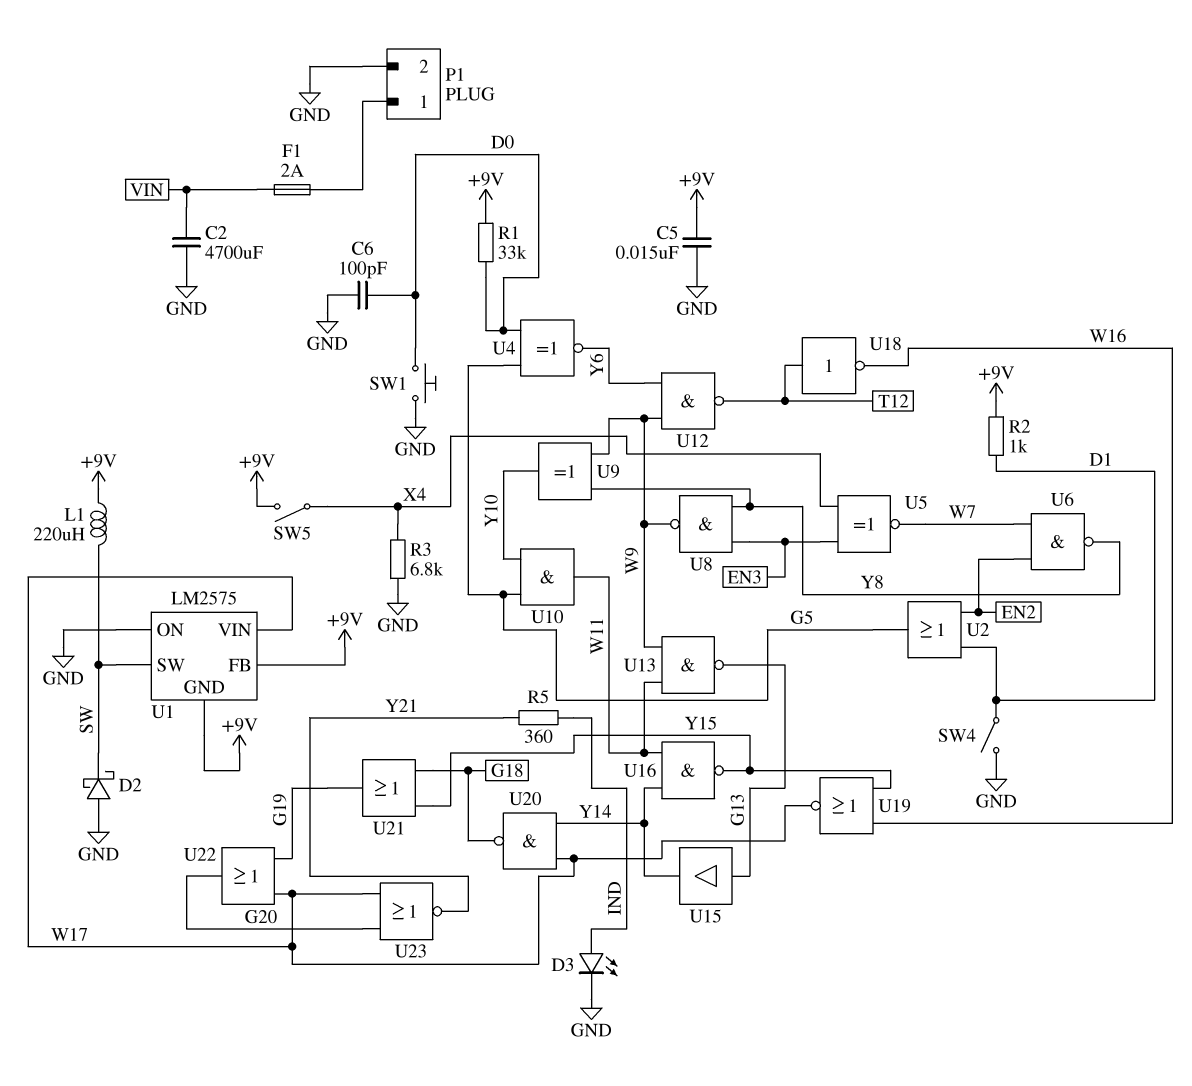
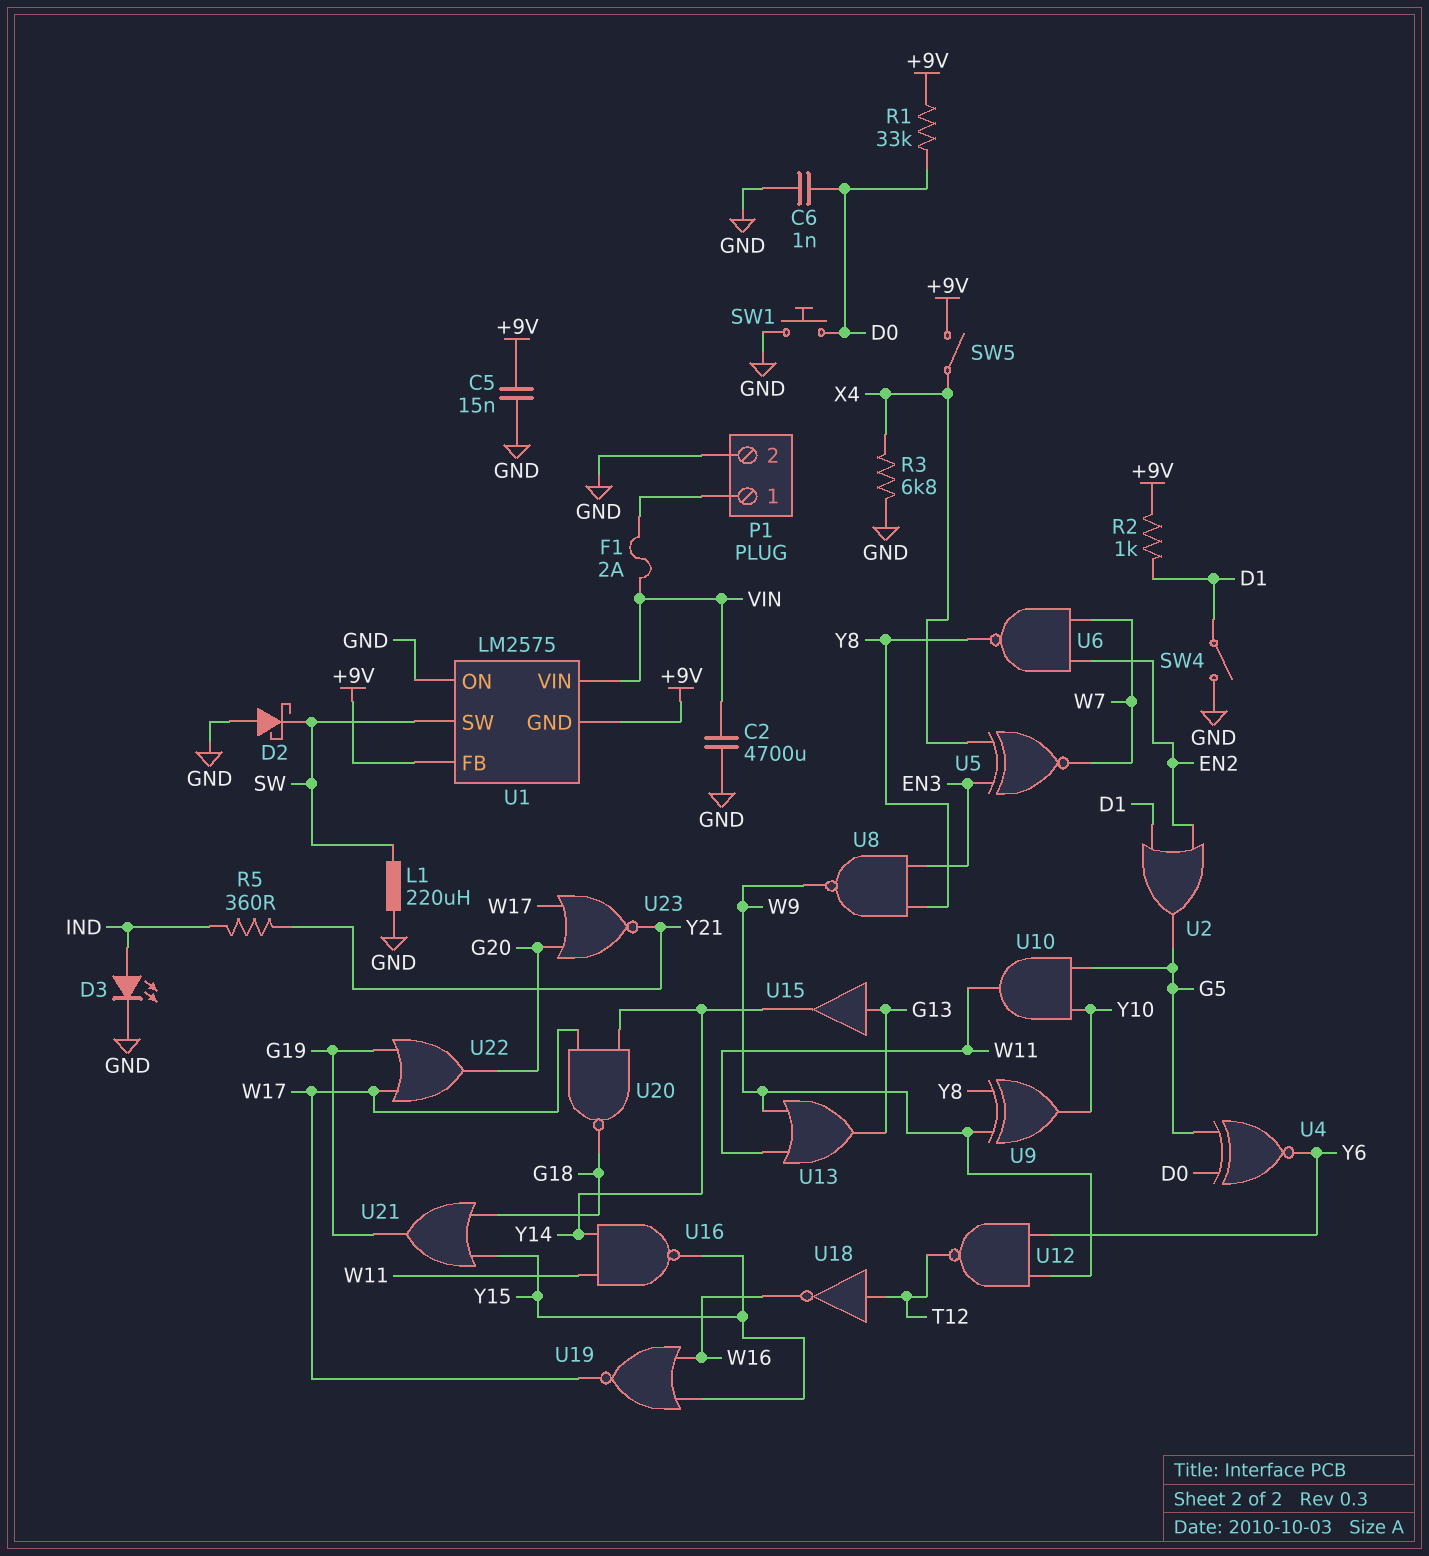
C6: 100pF (D0, GND) -> 1nF (D0, GND)
L1: 220uH (+9V, SW) -> 220uH (GND, SW)
U1 pin VIN: W17 -> VIN
U13: NAND (in W9, in W11, out G13) -> OR (in W9, in W11, out G13)

